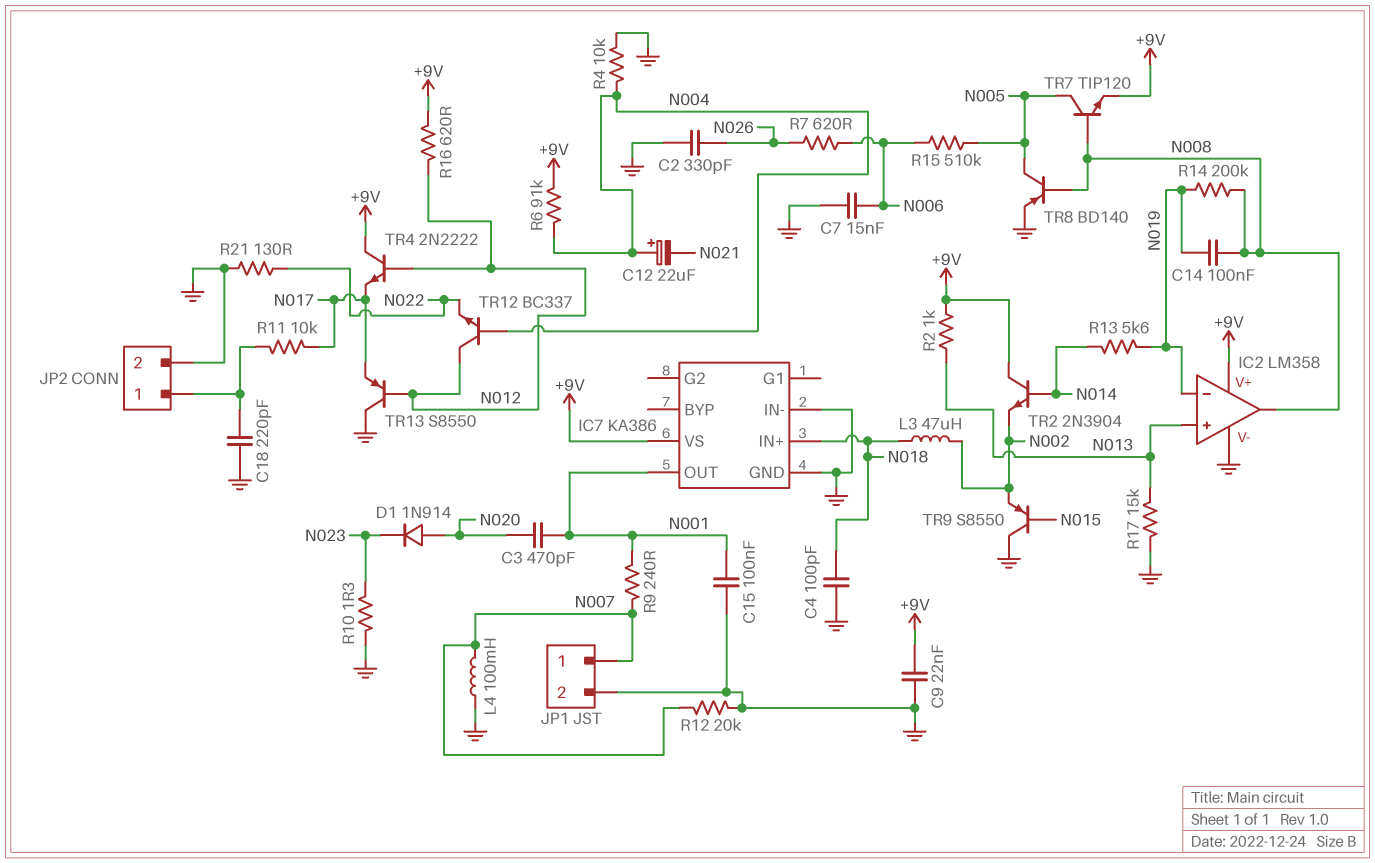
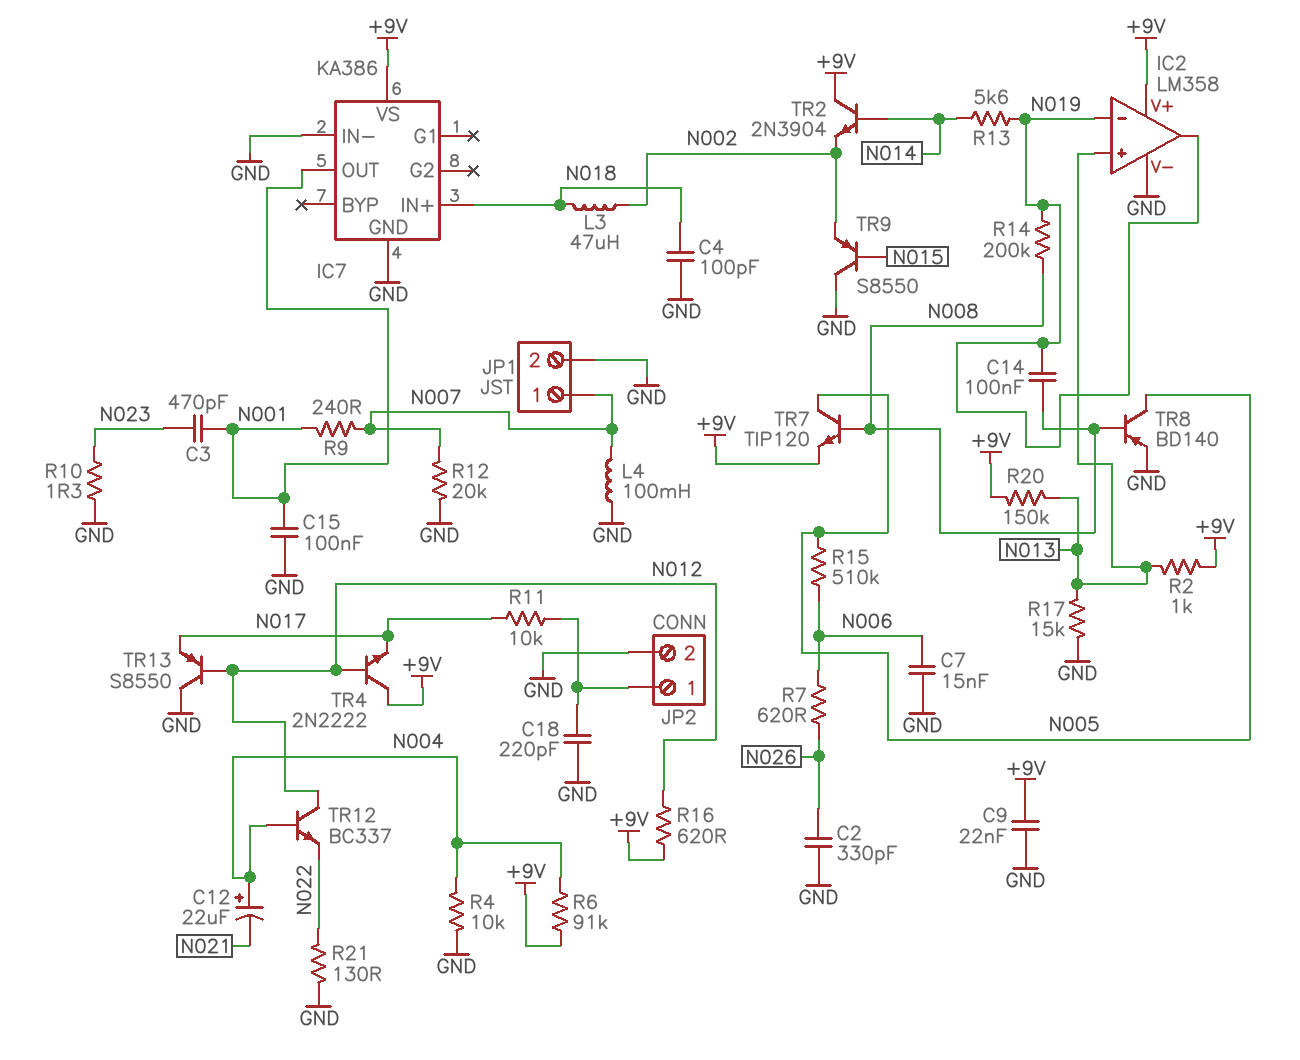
C3: 470pF (N001, N020) -> 470pF (N001, N023)
D1: diode 1N914 (A N020, K N023) -> none
IC2 pin out: N008 -> N019
R20: none -> 150k (+9V, N013)

